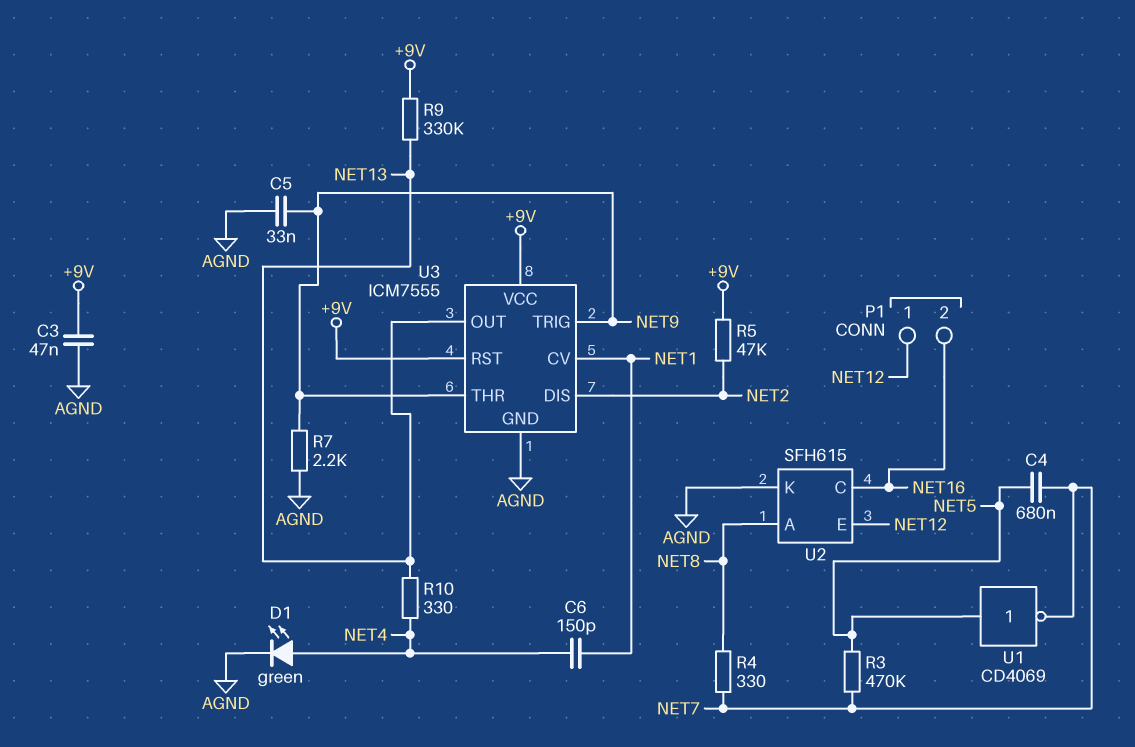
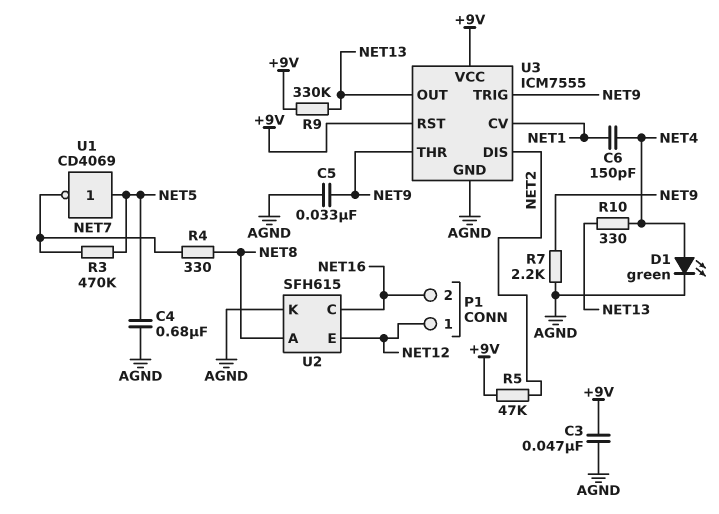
C4: 680nF (NET5, NET7) -> 680nF (AGND, NET5)

